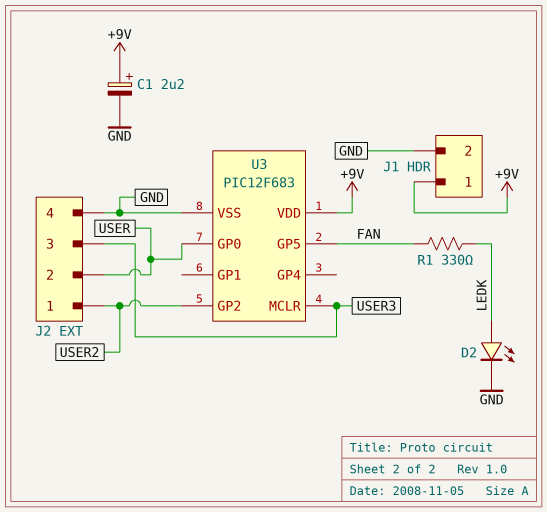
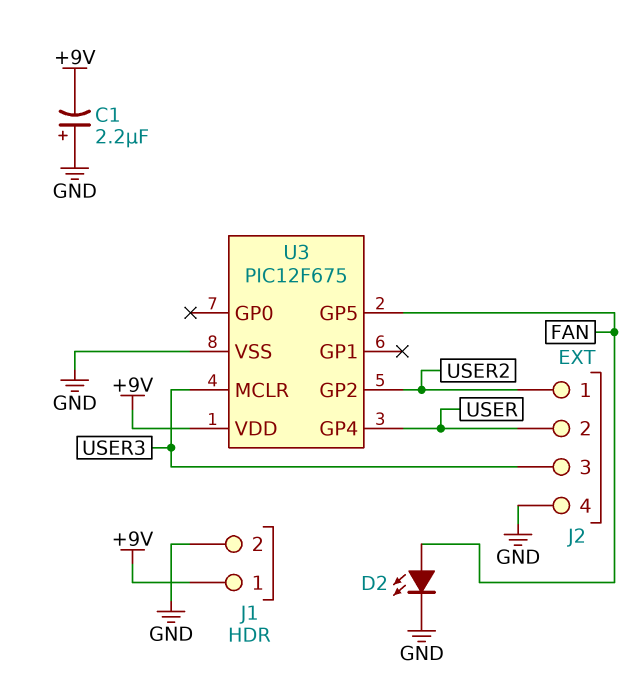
C1: 2.2uF (plus +9V, minus GND) -> 2.2uF (plus GND, minus +9V)
D2: LED (A LEDK, K GND) -> LED (A FAN, K GND)
R1: 330 (FAN, LEDK) -> none
U3: PIC12F683 -> PIC12F675
U3 pin GP0: USER -> none
U3 pin GP4: none -> USER

